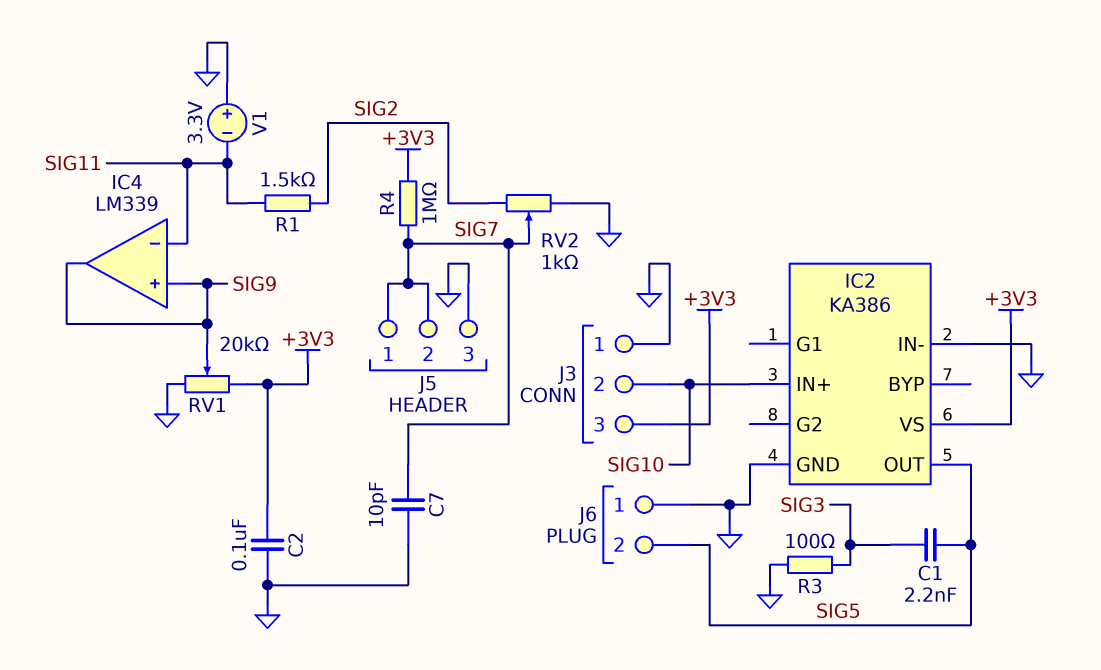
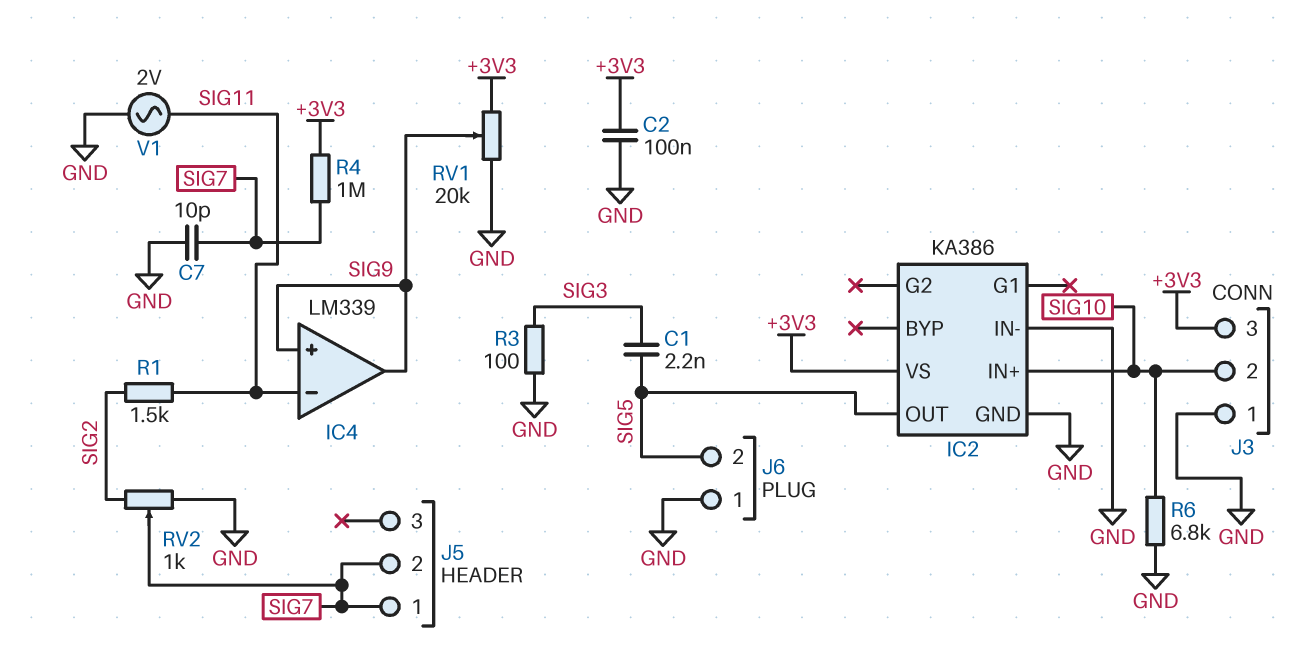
J5 pin 3: GND -> none
R6: none -> 6.8k (GND, SIG10)
V1: 3.3V (plus GND, minus SIG11) -> AC 2V (GND, SIG11)

